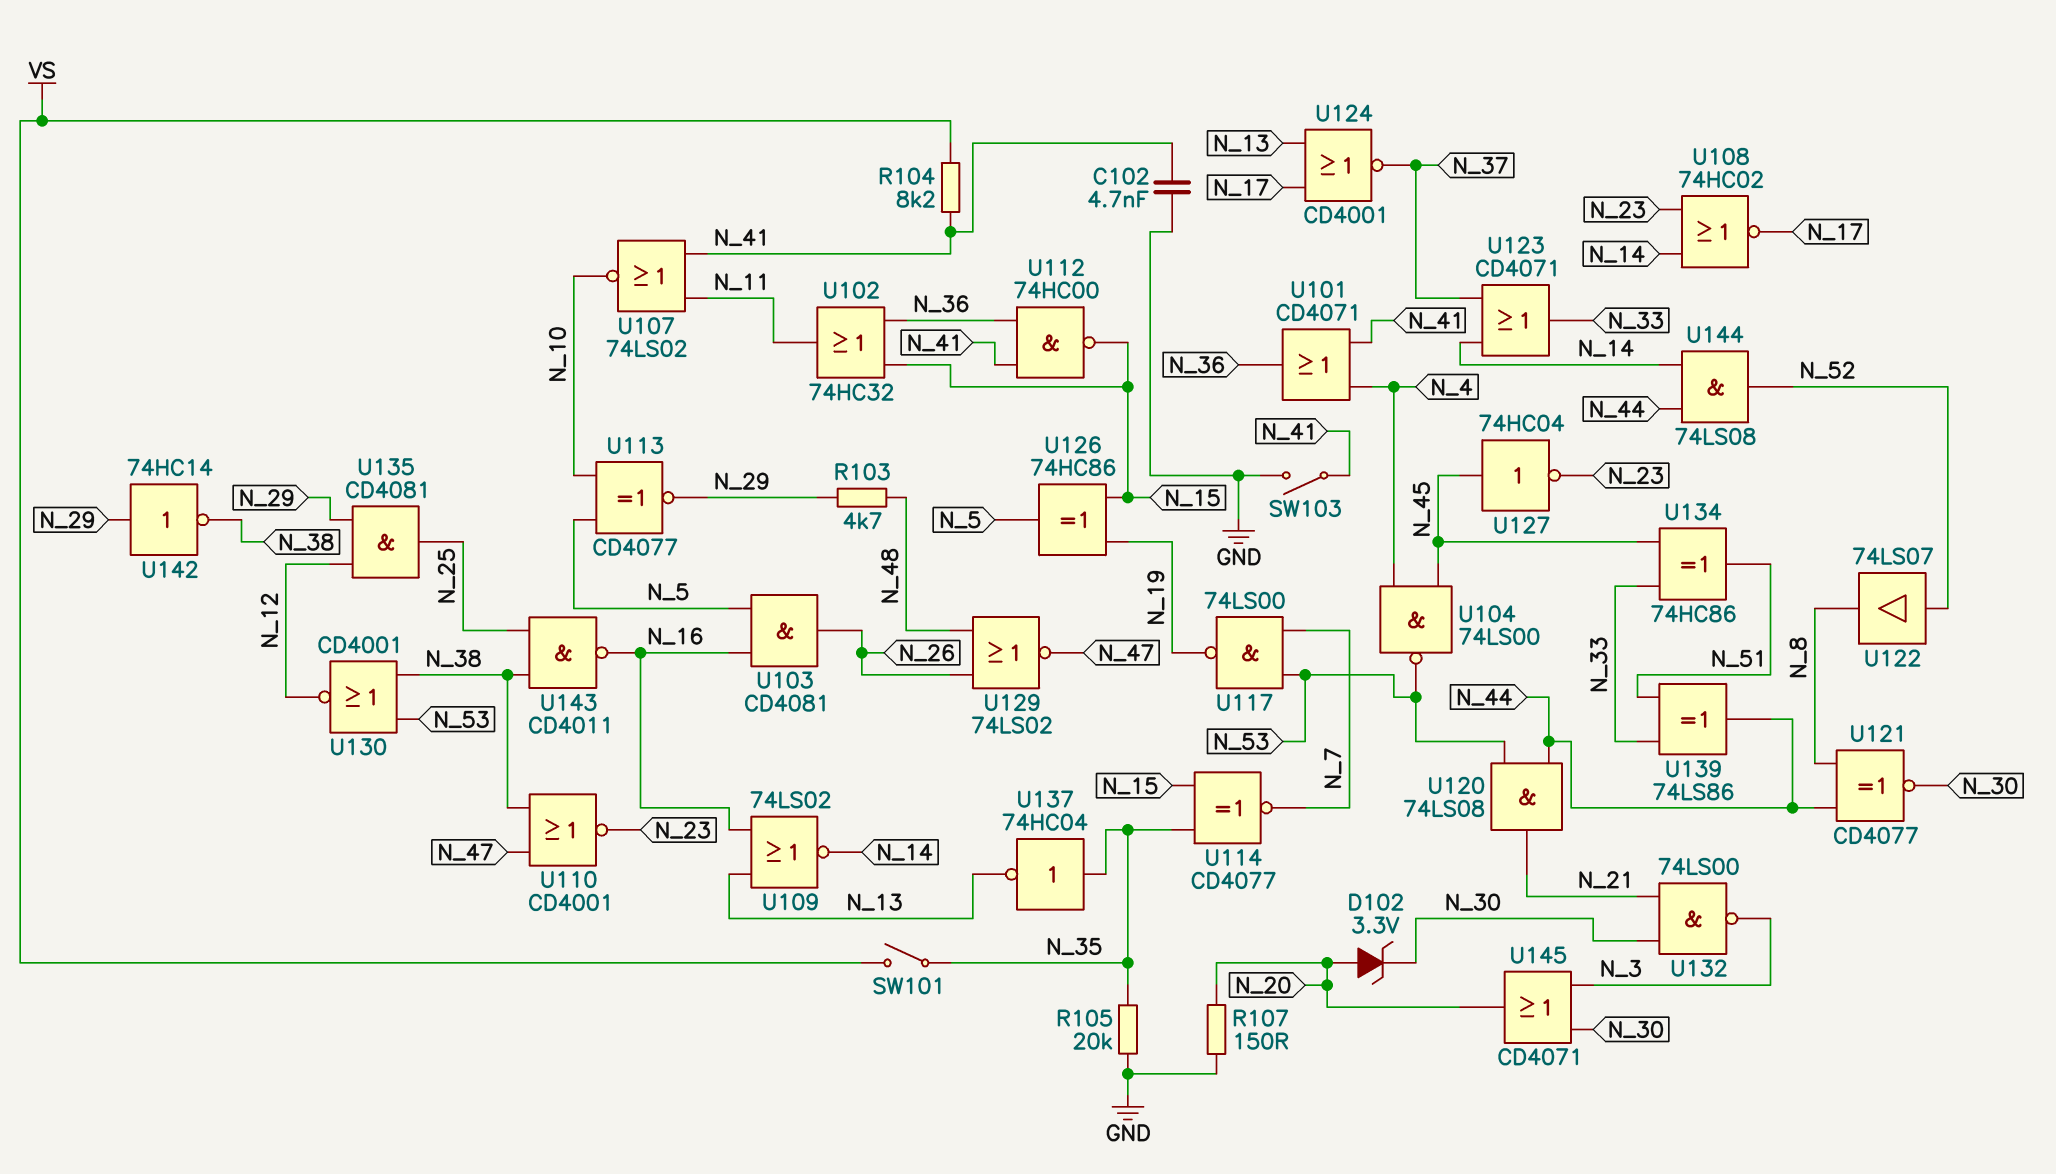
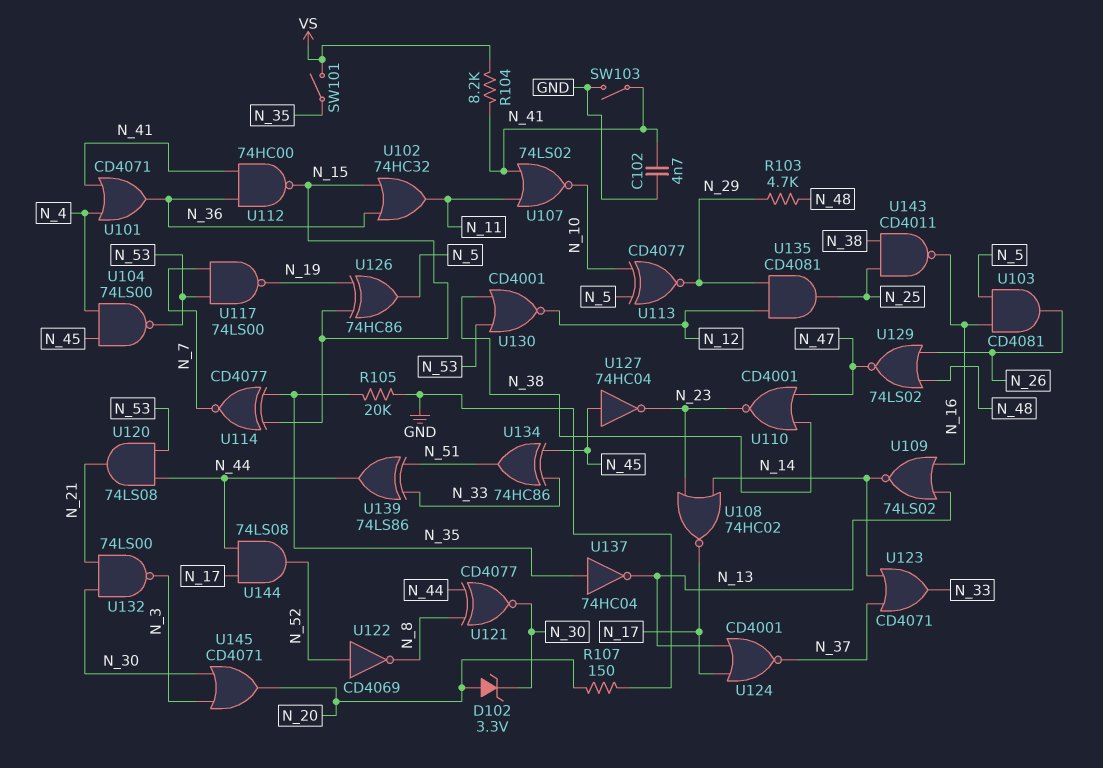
U122: buffer 74LS07 (in N_52, out N_8) -> NOT CD4069 (in N_52, out N_8)
U142: NOT 74HC14 (in N_29, out N_38) -> none
U144: AND 74LS08 (in N_14, in N_44, out N_52) -> AND 74LS08 (in N_17, in N_44, out N_52)

